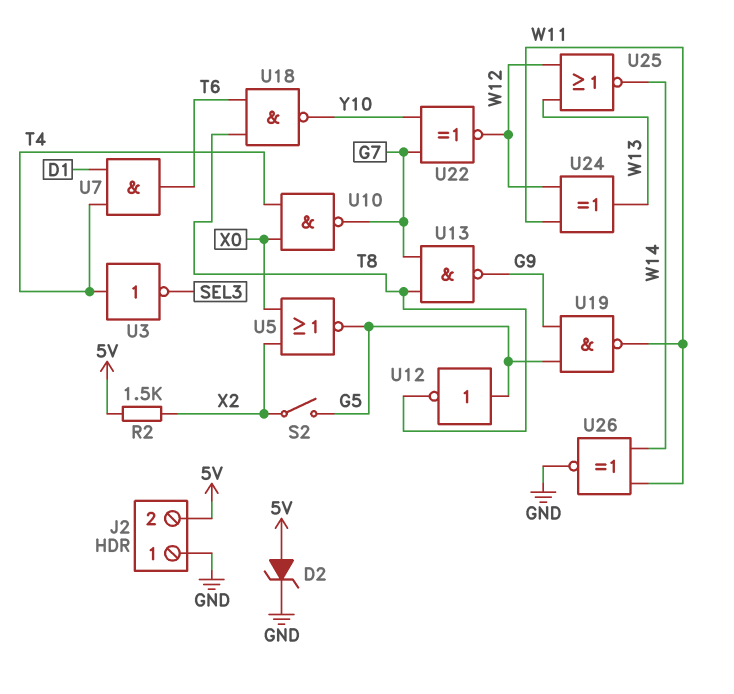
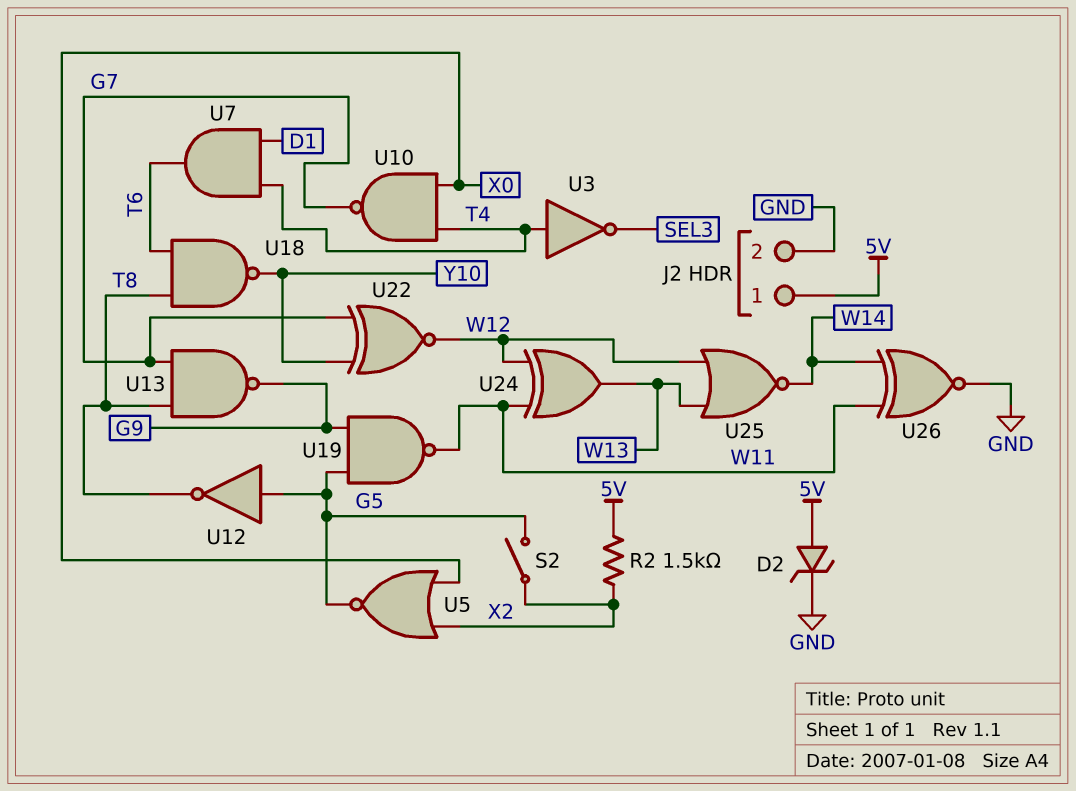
J2 pin 1: GND -> 5V
J2 pin 2: 5V -> GND

